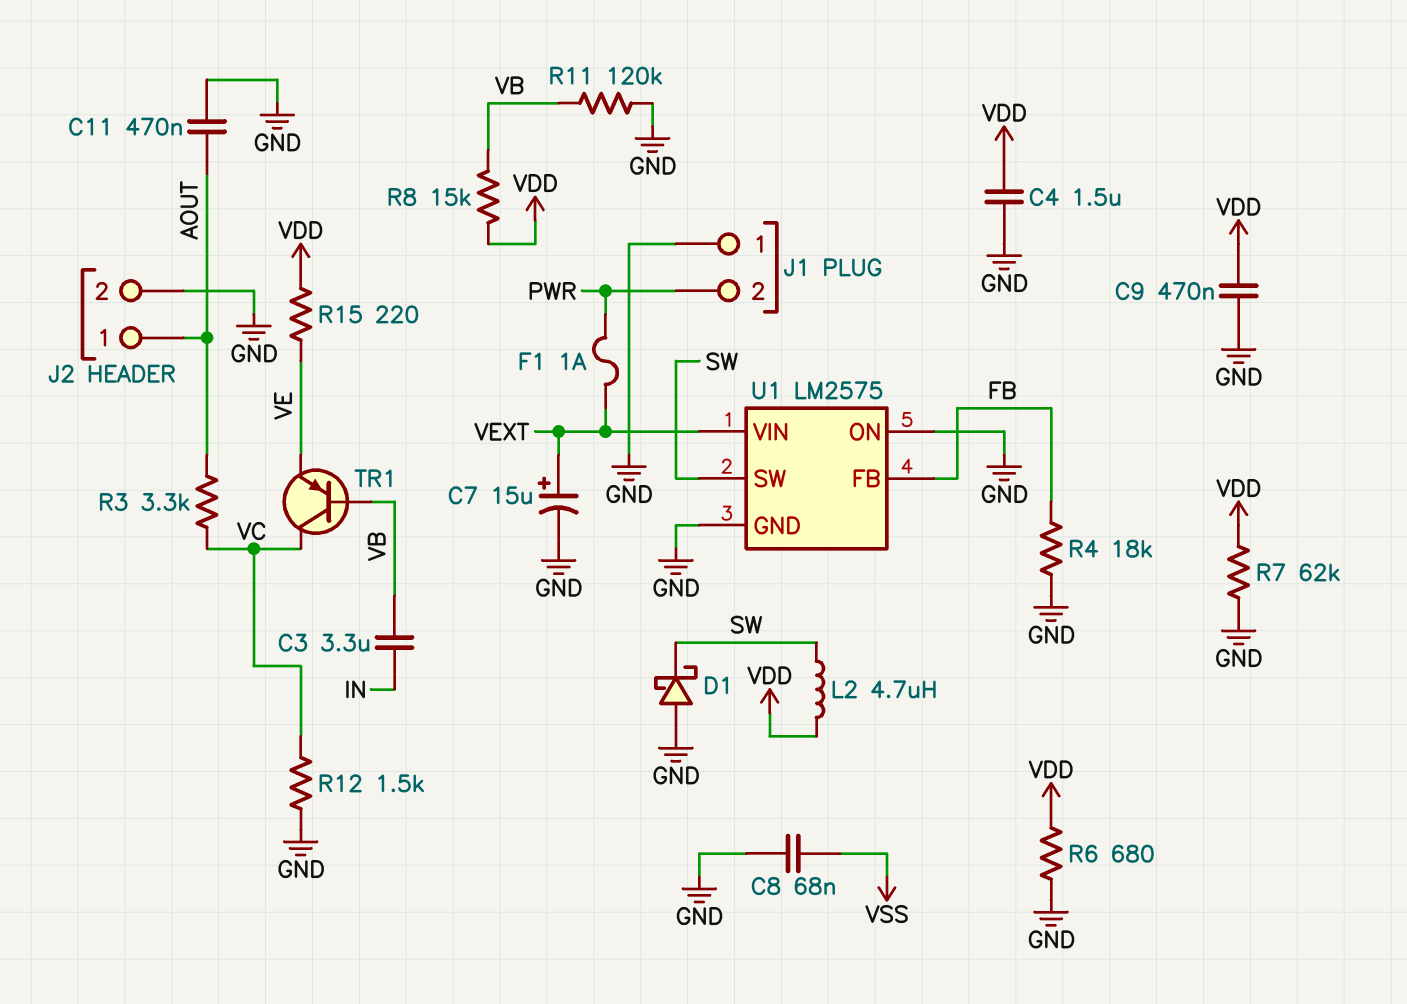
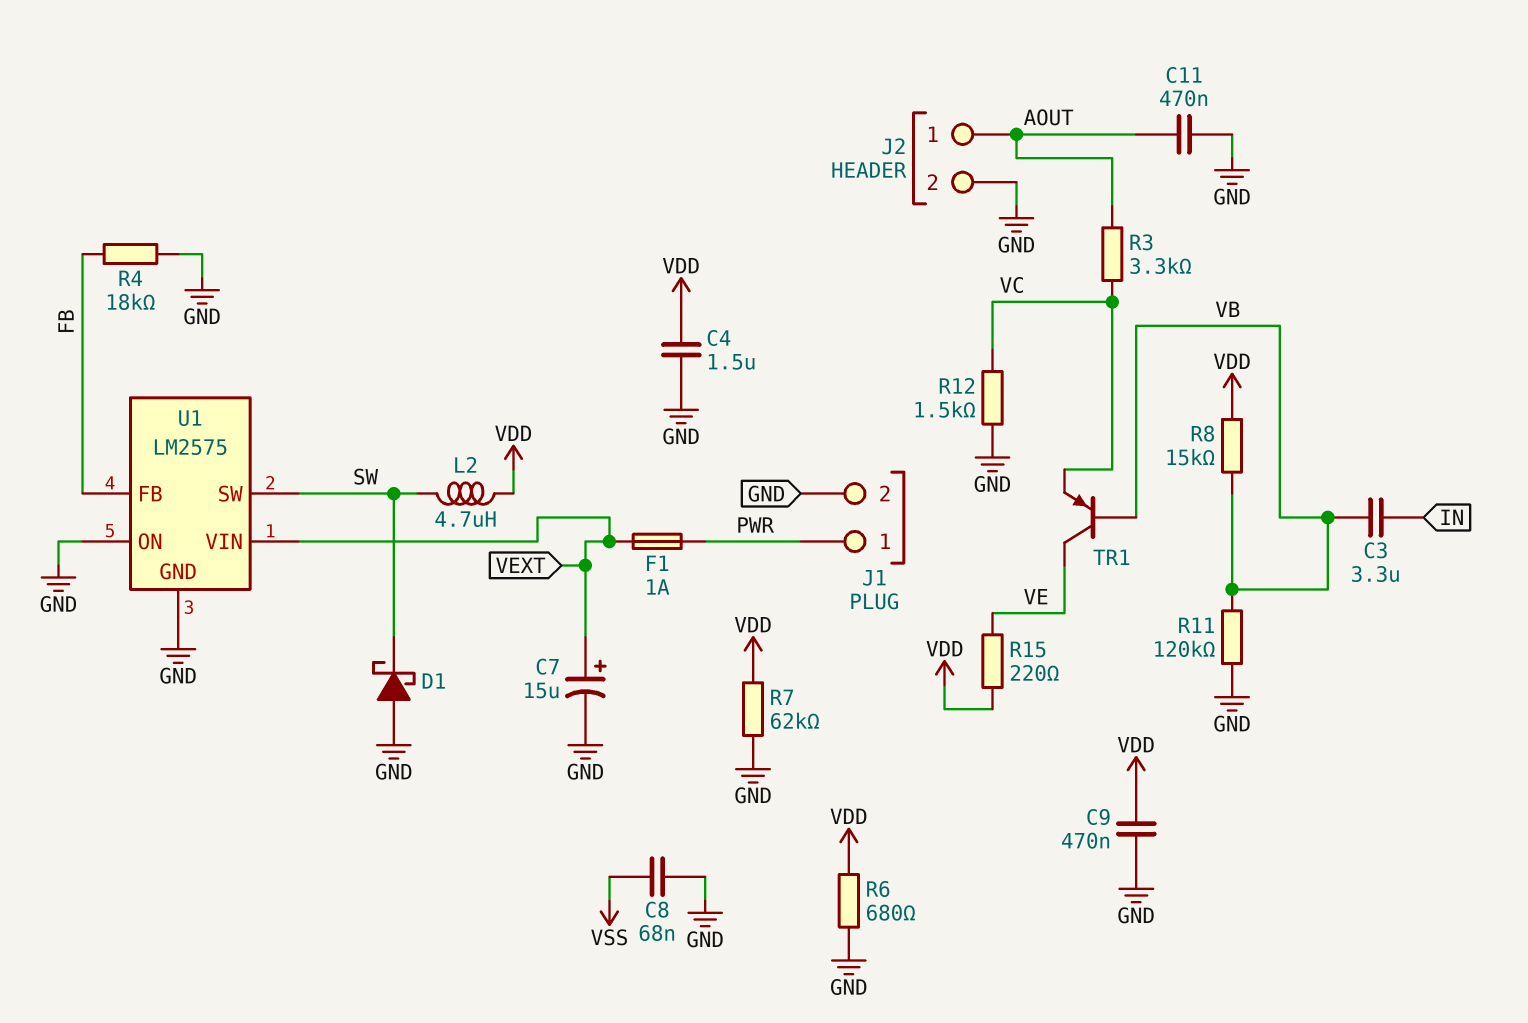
J1 pin 1: GND -> PWR
J1 pin 2: PWR -> GND
TR1: PNP (B VB, C VC, E VE) -> PNP (B VB, C VE, E VC)

